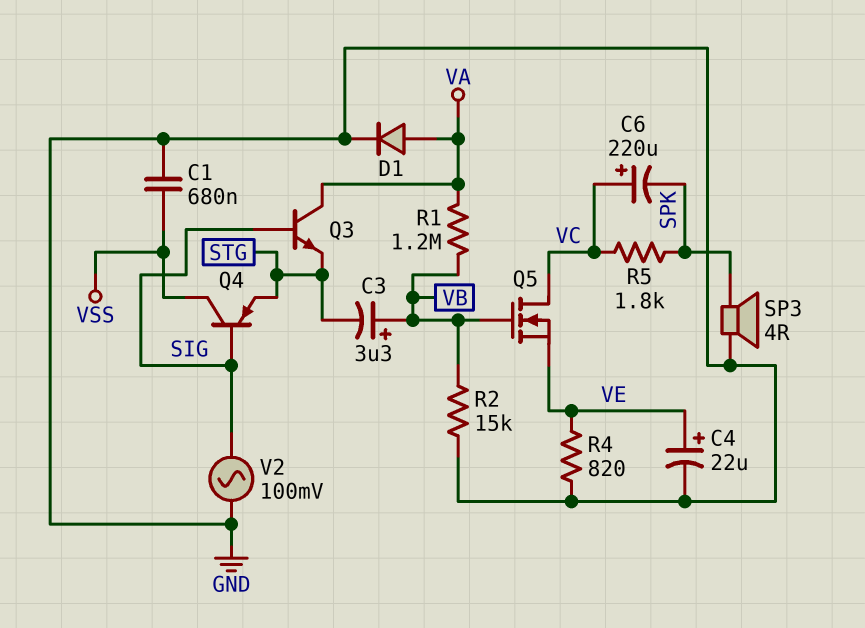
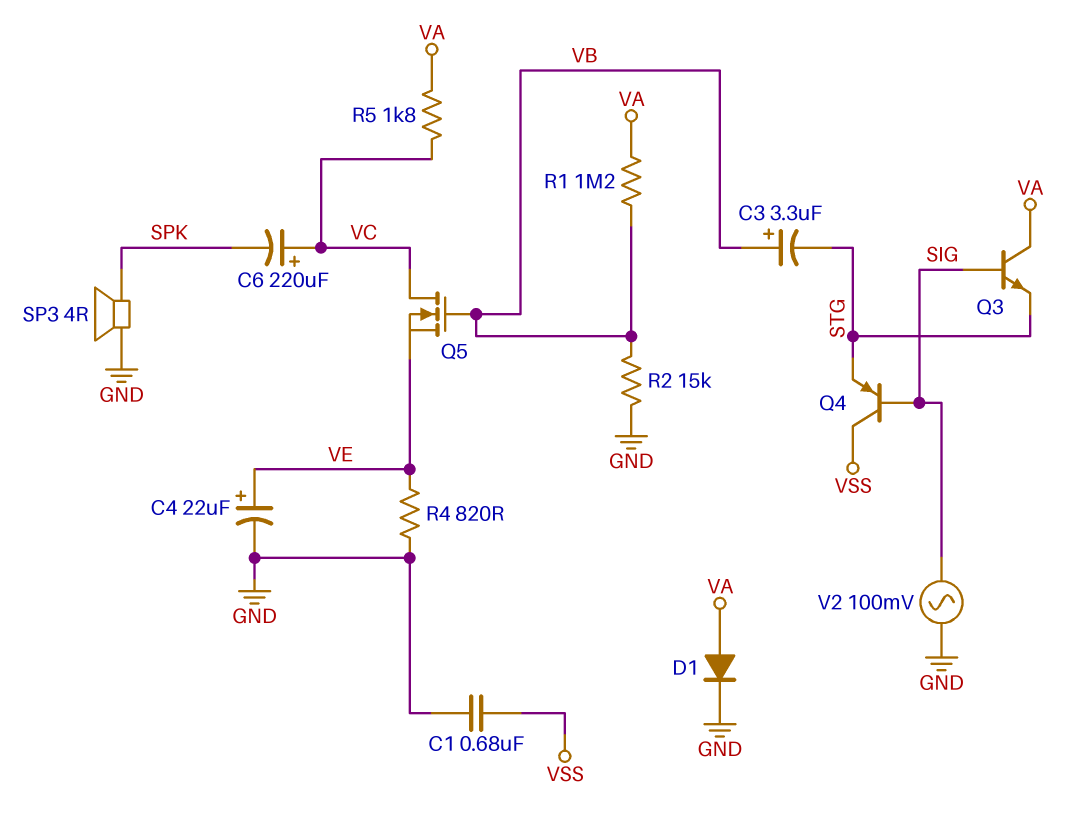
R5: 1.8k (SPK, VC) -> 1.8k (VA, VC)

